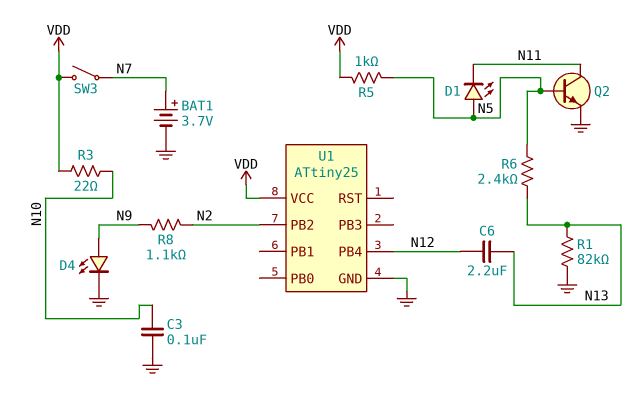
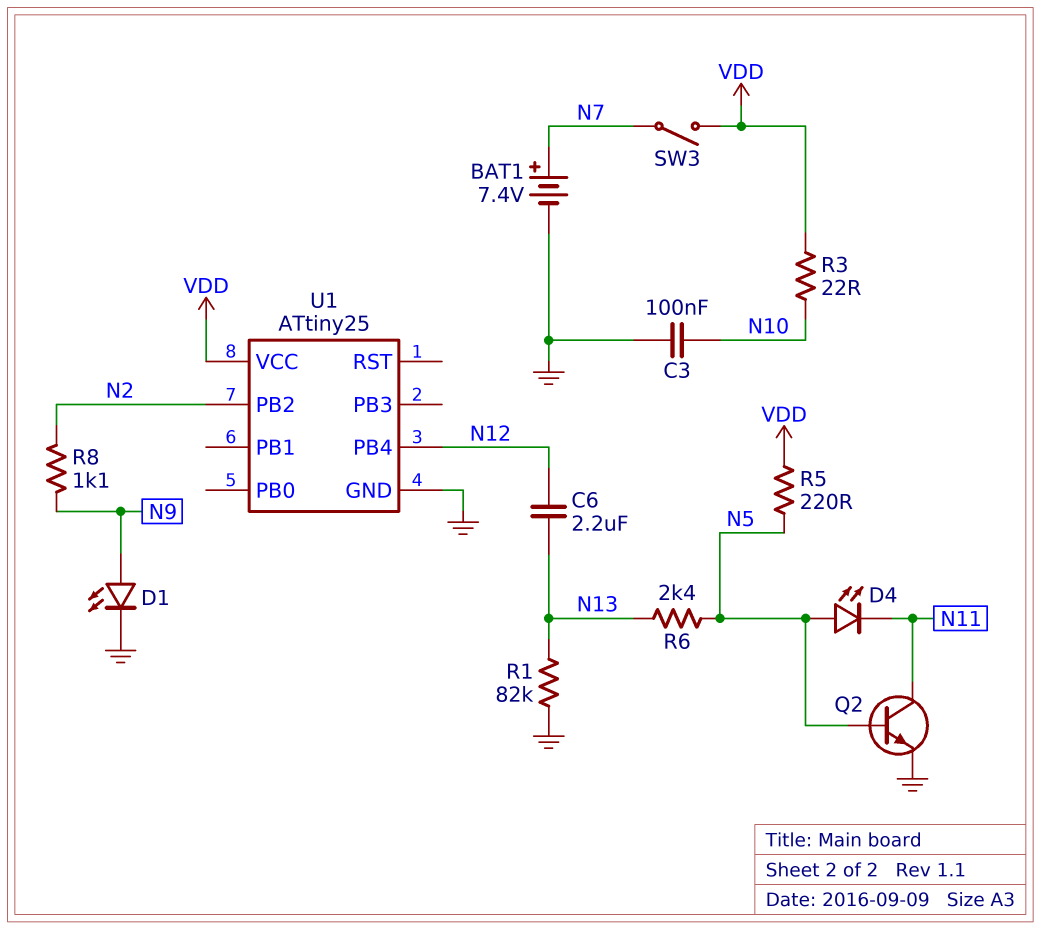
BAT1: 3.7V (plus N7, minus GND) -> 7.4V (plus N7, minus GND)
D1: LED (A N5, K N11) -> LED (A N9, K GND)
D4: LED (A N9, K GND) -> LED (A N5, K N11)
R5: 1k (N5, VDD) -> 220 (N5, VDD)

